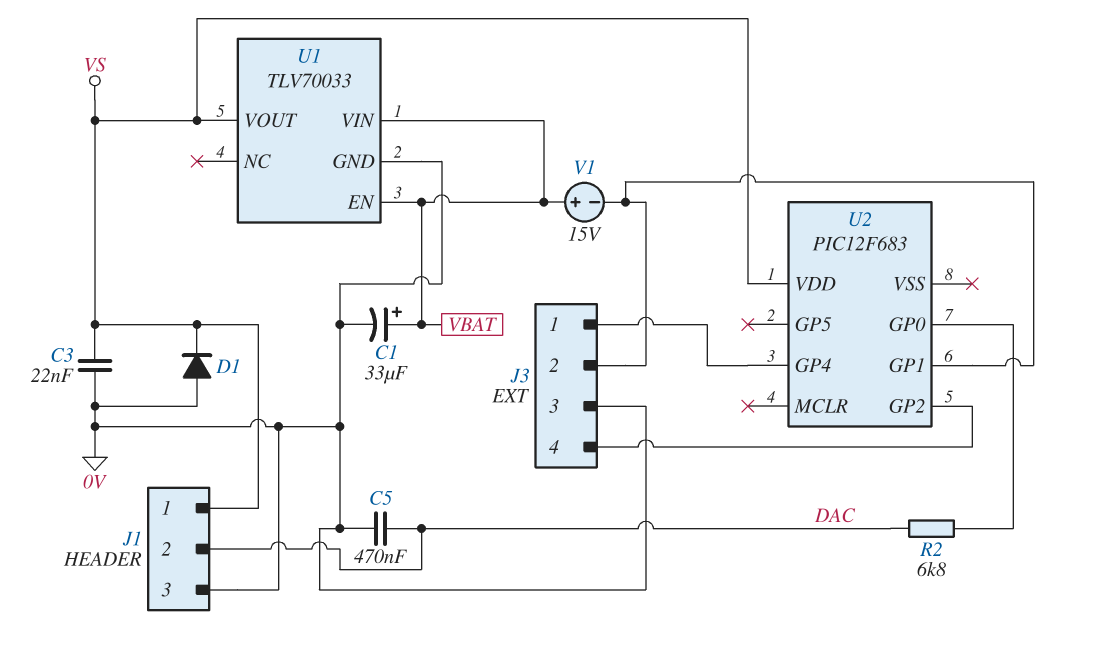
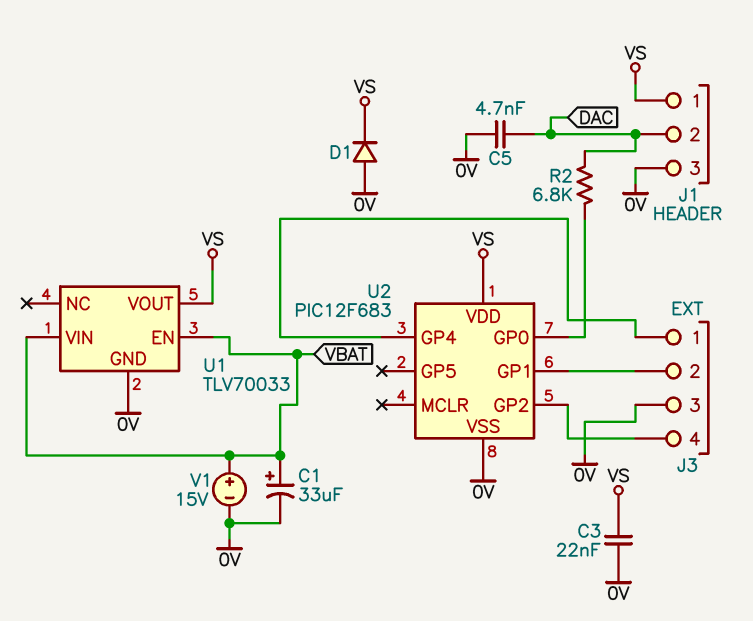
C5: 470nF (0V, DAC) -> 4.7nF (0V, DAC)
U2 pin VSS: none -> 0V
V1: 15V (plus VBAT, minus J3/2) -> 15V (plus VBAT, minus 0V)

